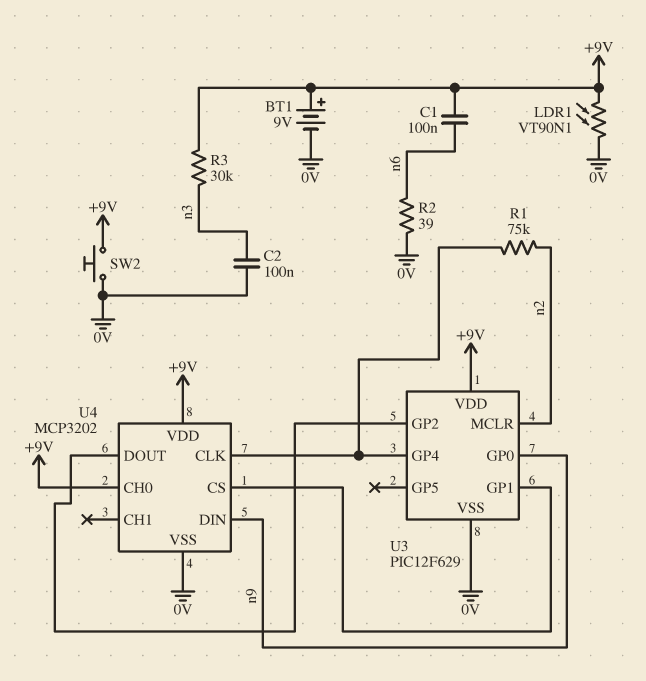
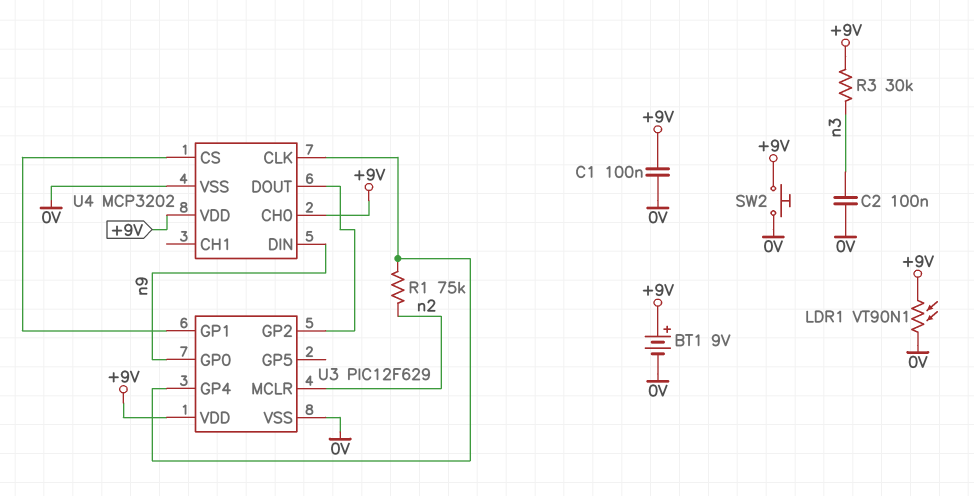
C1: 100nF (+9V, n6) -> 100nF (+9V, 0V)
R2: 39 (0V, n6) -> none

